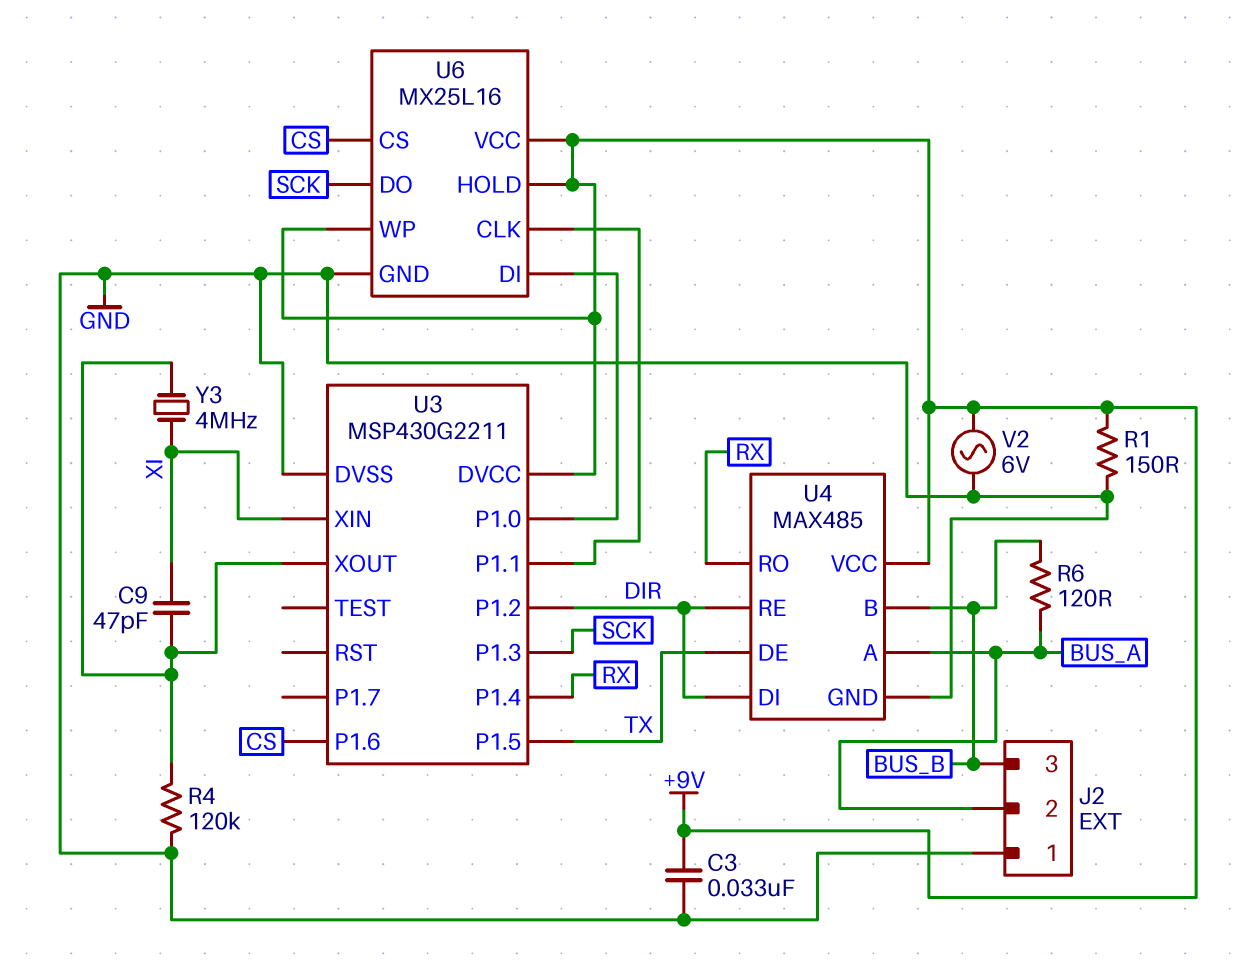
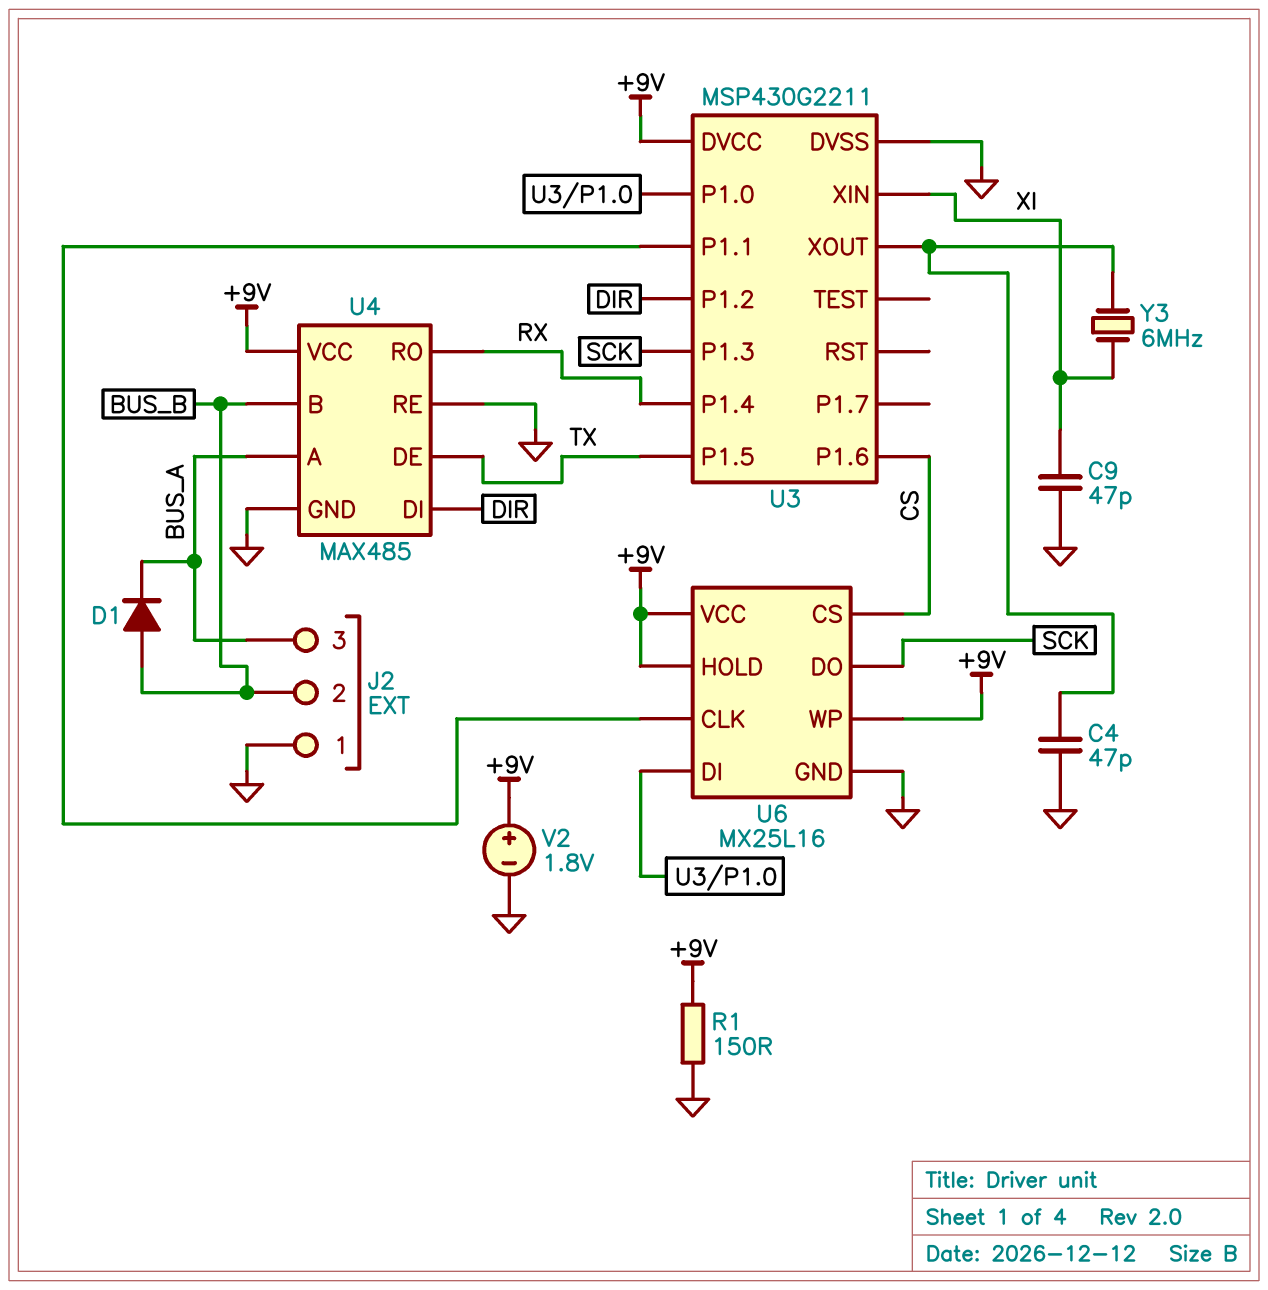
C3: 33nF (+9V, GND) -> none
C4: none -> 47pF (GND, U3/XOUT)
C9: 47pF (U3/XOUT, XI) -> 47pF (GND, XI)
D1: none -> diode (A BUS_B, K BUS_A)
J2 pin 2: BUS_A -> BUS_B
J2 pin 3: BUS_B -> BUS_A
R4: 120k (GND, U3/XOUT) -> none
R6: 120 (BUS_A, BUS_B) -> none
U4 pin RE: DIR -> GND
V2: AC 6V (+9V, GND) -> 1.8V (plus +9V, minus GND)
Y3: 4MHz (U3/XOUT, XI) -> 6MHz (U3/XOUT, XI)

